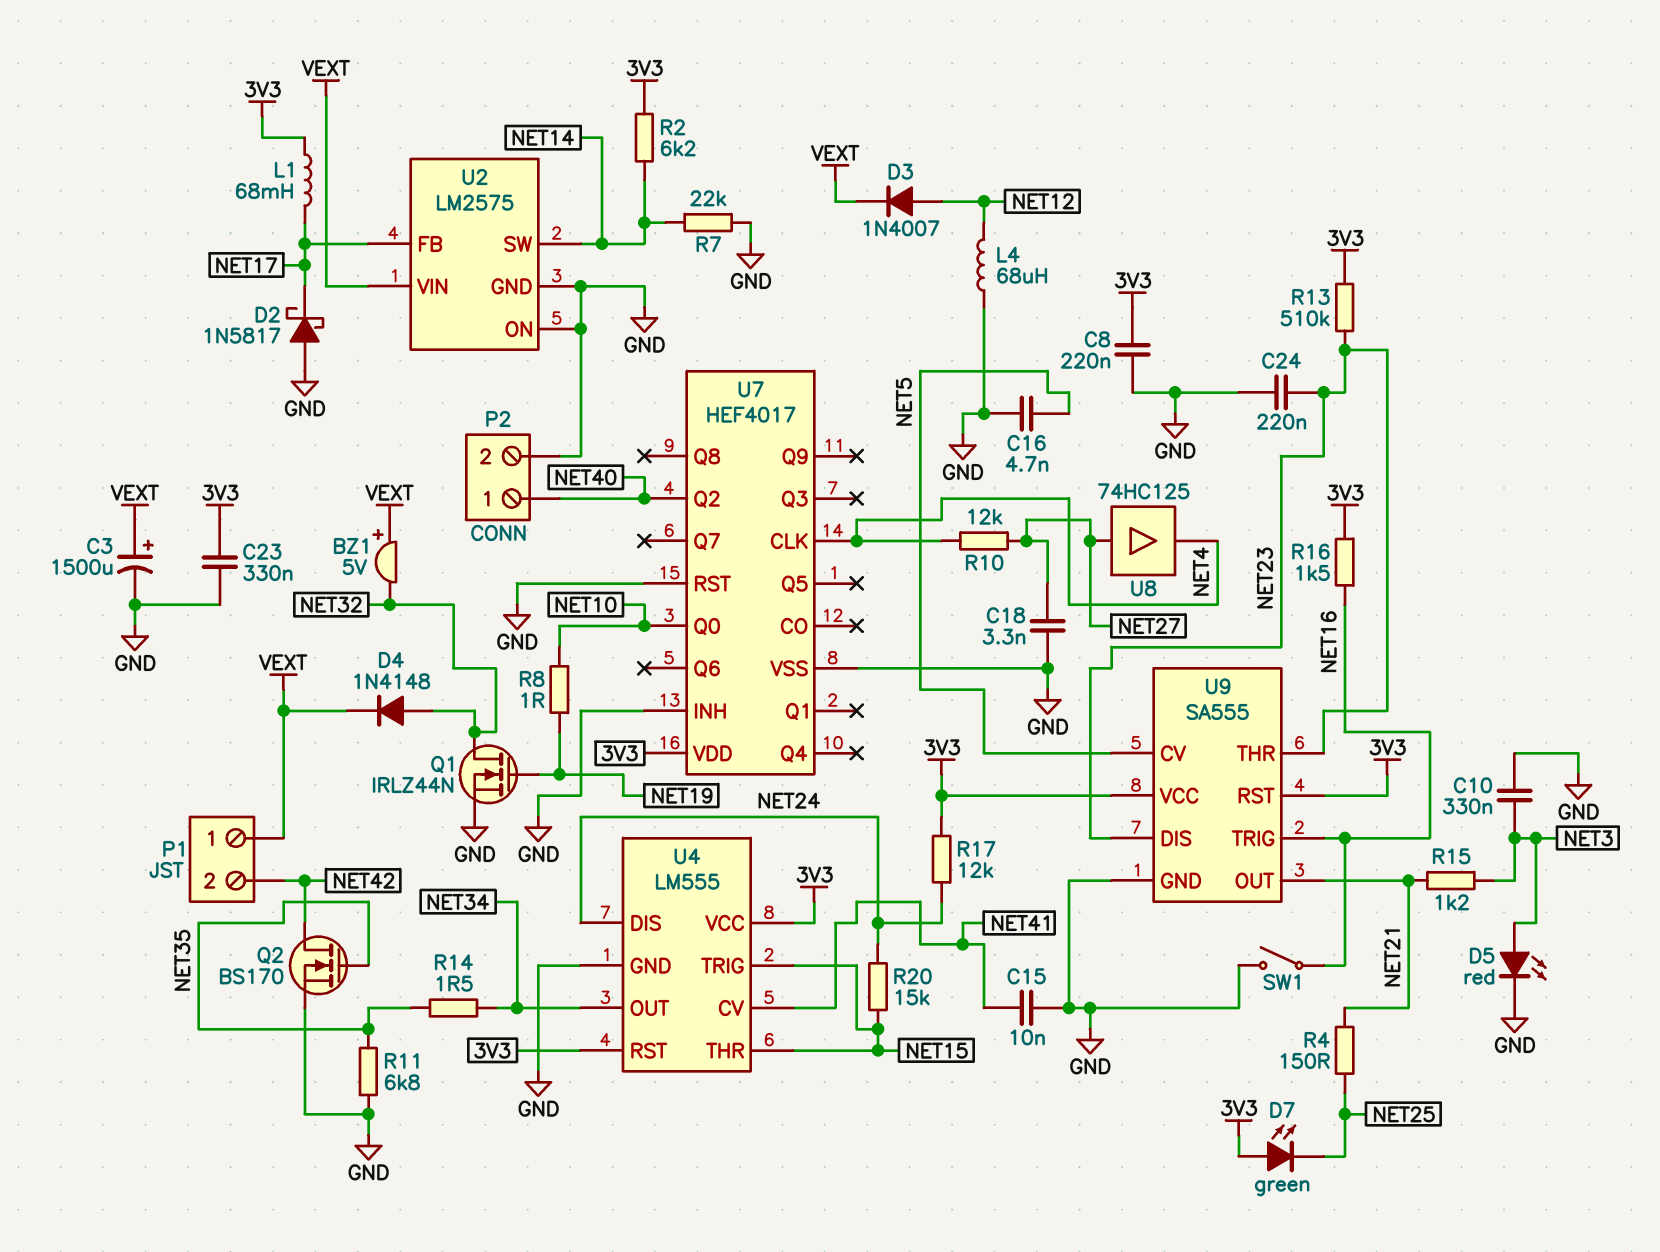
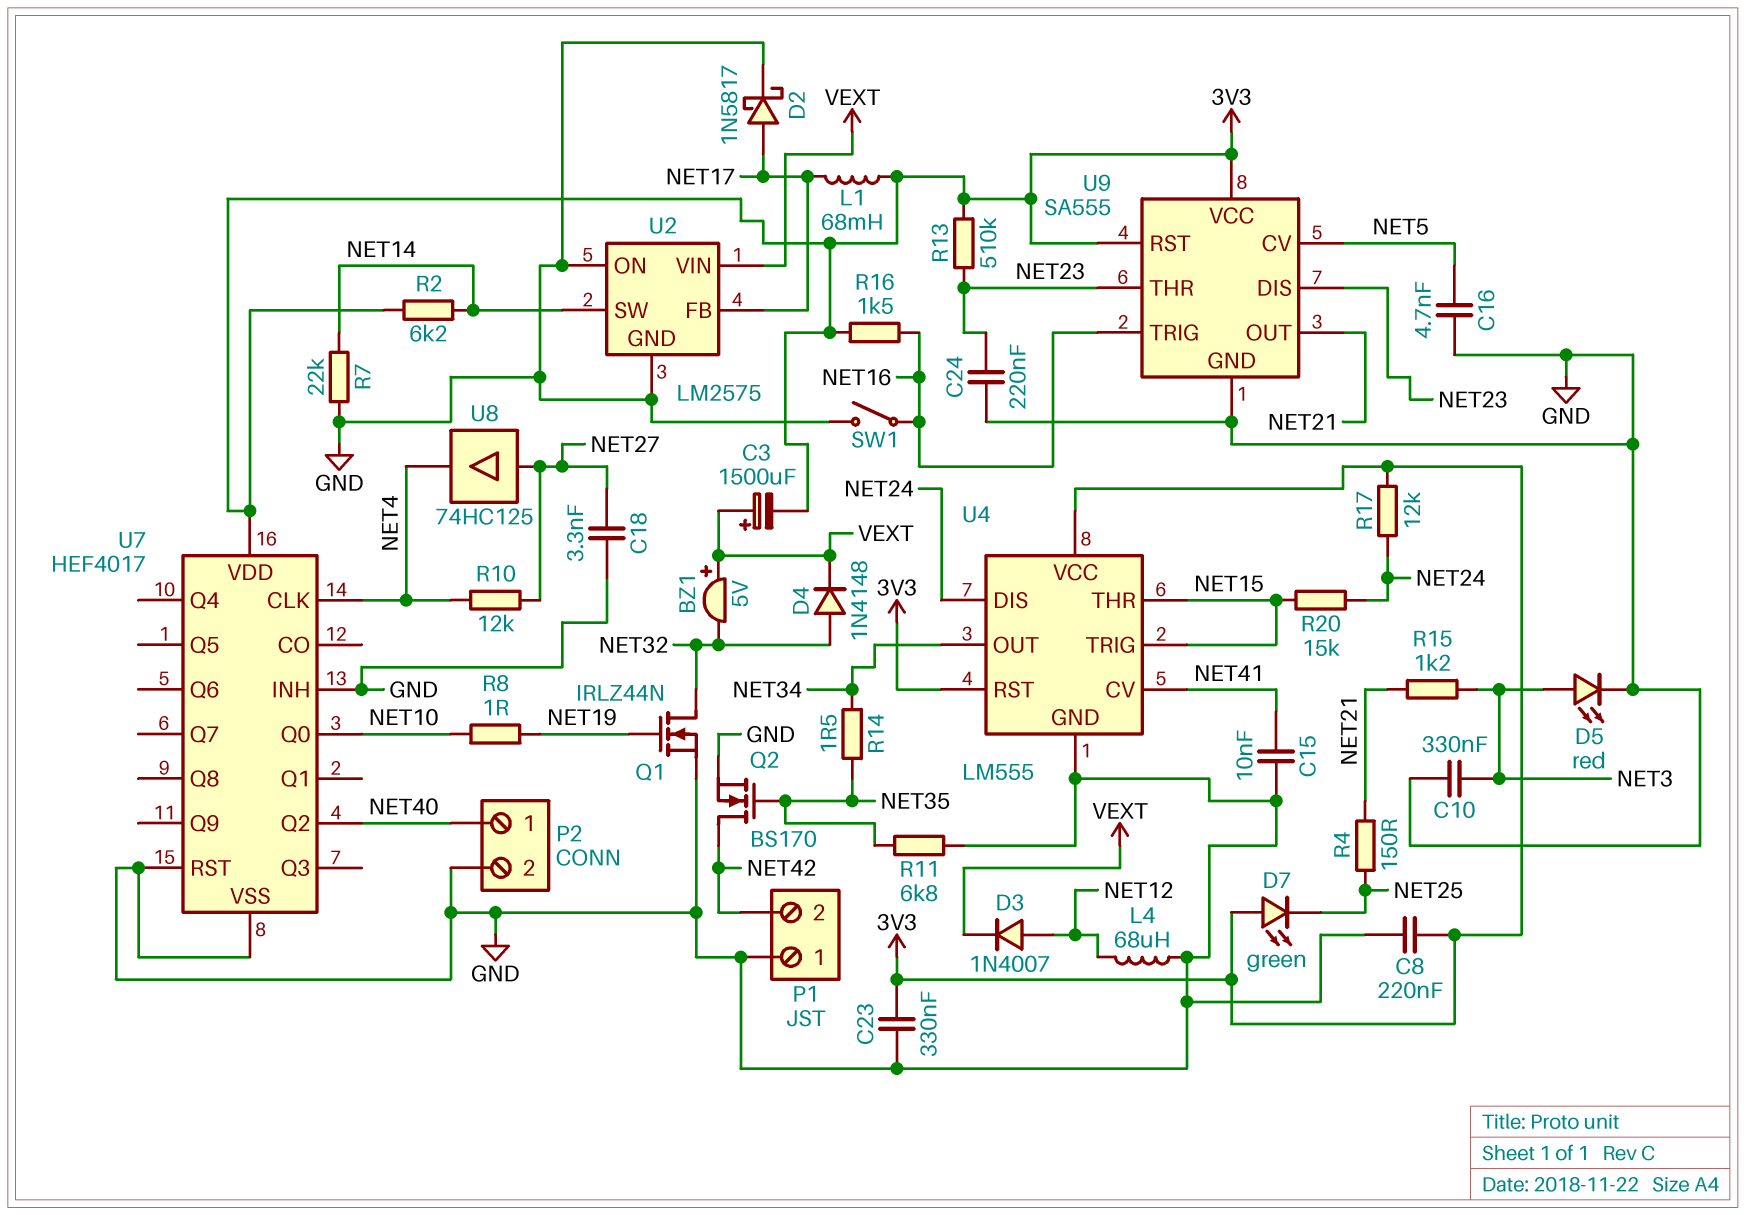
C3: 1500uF (plus VEXT, minus GND) -> 1500uF (plus VEXT, minus 3V3)
D2: schottky 1N5817 (A GND, K NET17) -> schottky 1N5817 (A NET17, K GND)
P1 pin 1: VEXT -> GND

